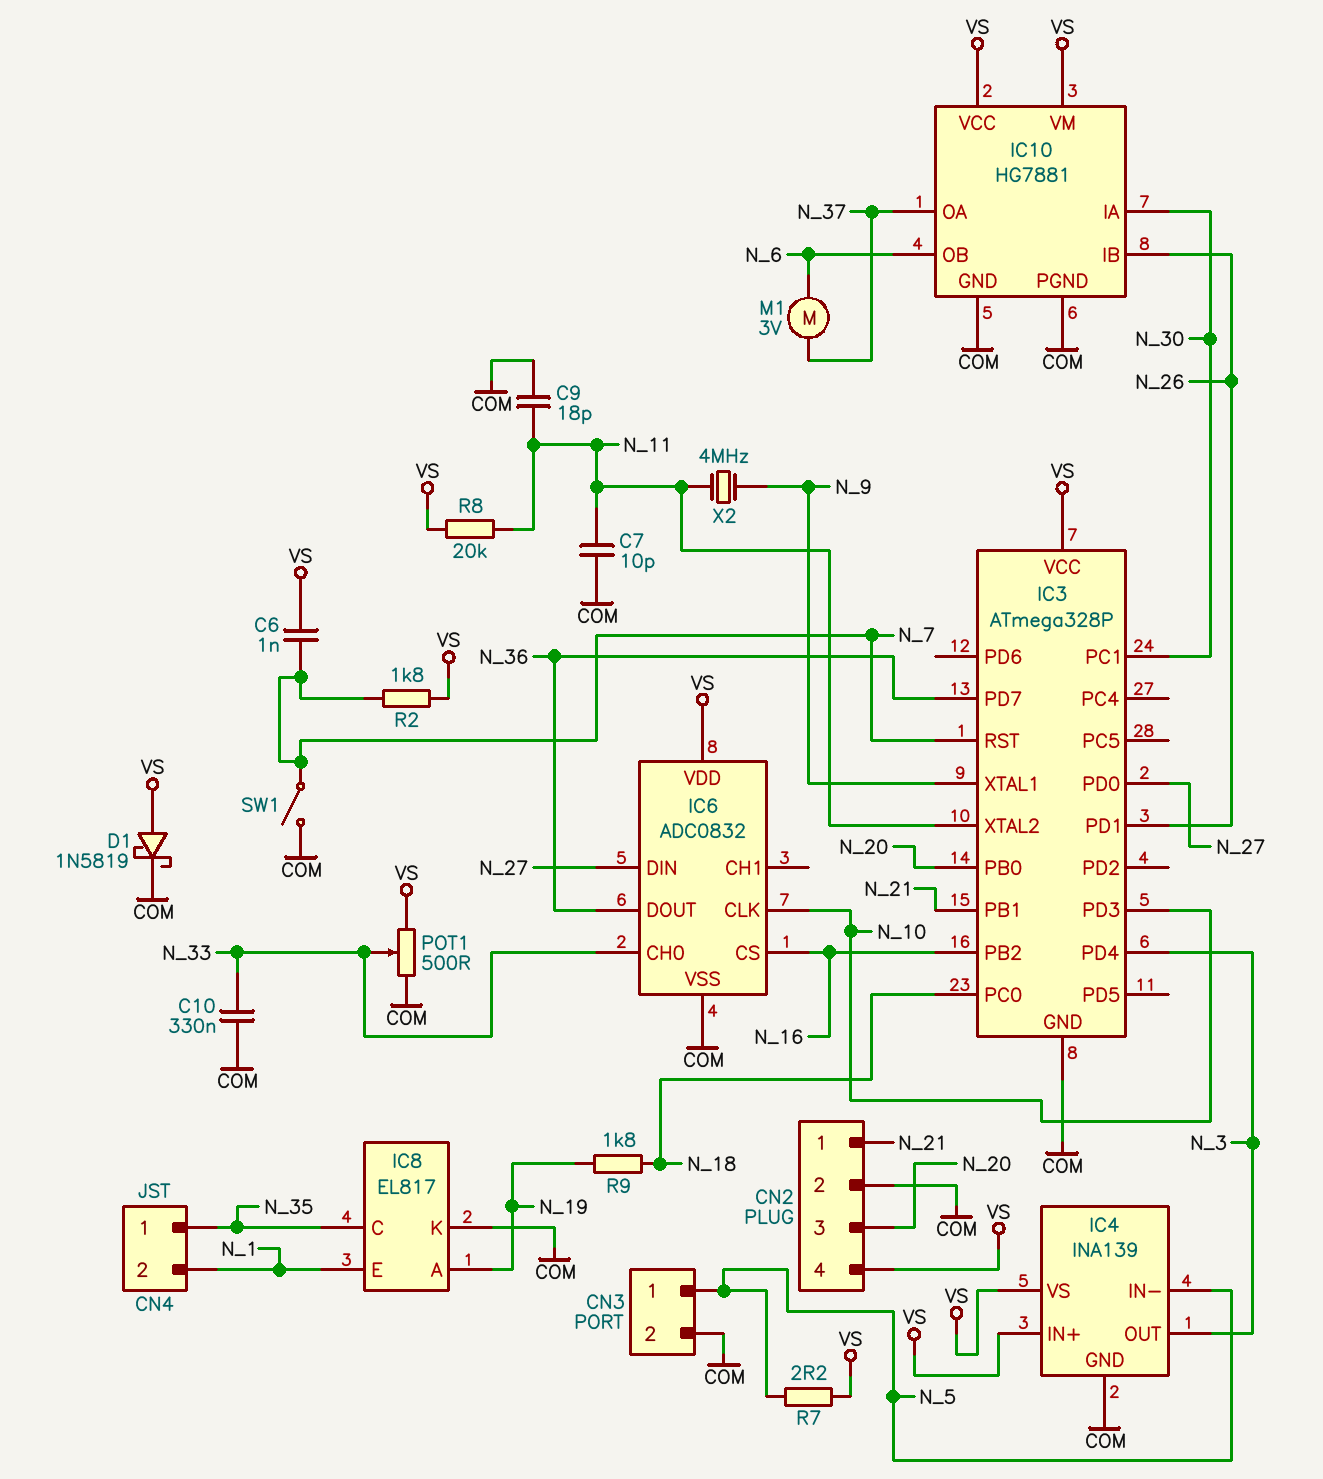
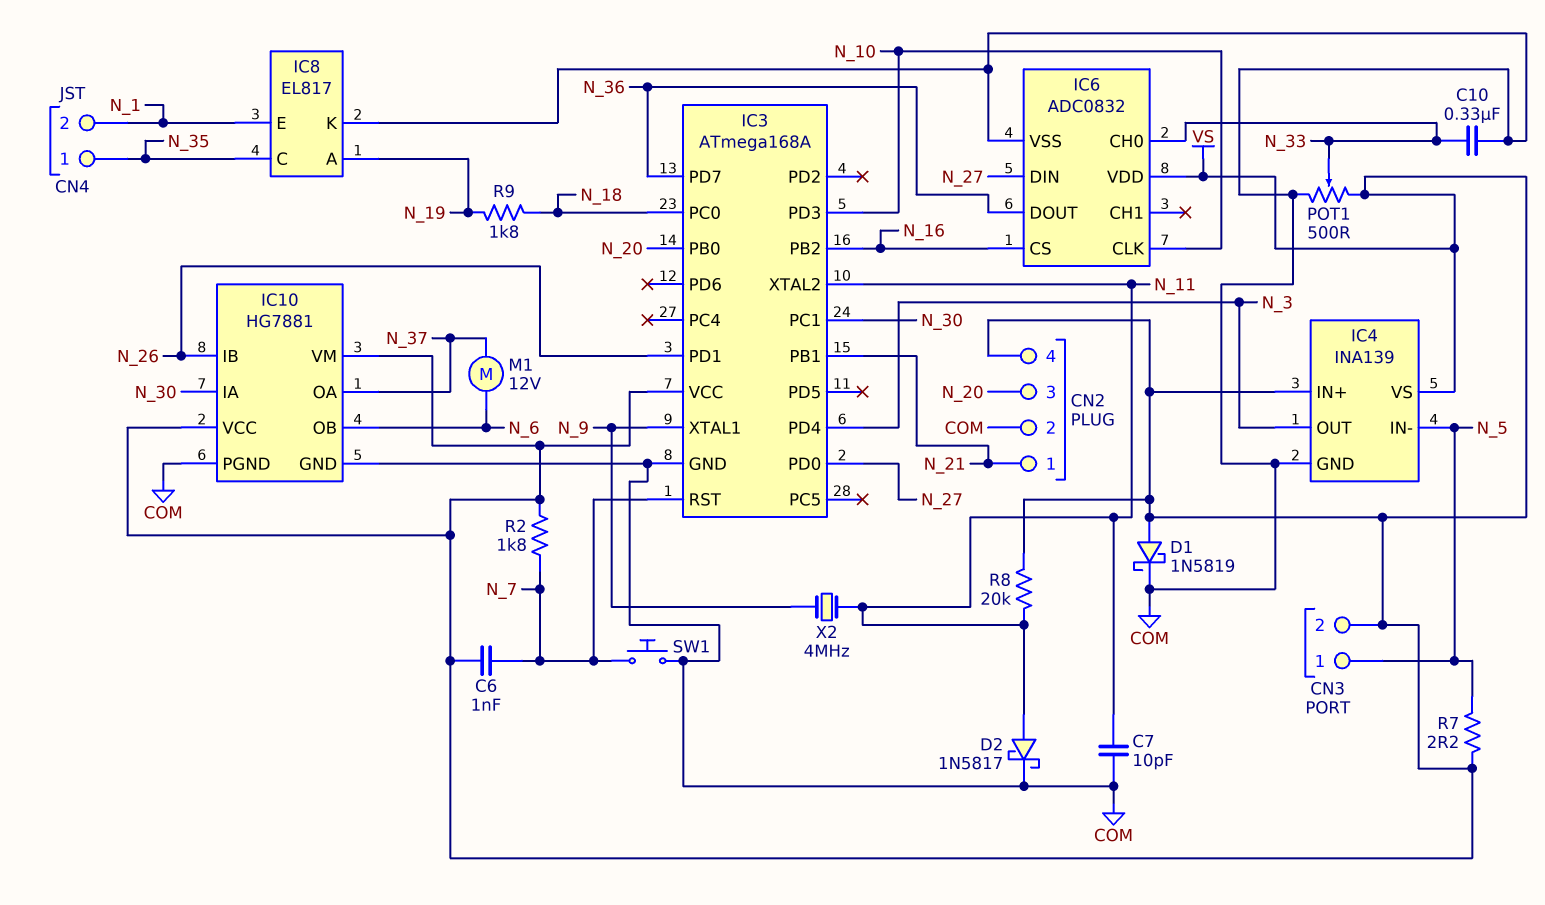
C9: 18pF (COM, N_11) -> none
CN3 pin 2: COM -> VS
D2: none -> schottky 1N5817 (A N_11, K COM)
IC3: ATmega328P -> ATmega168A
M1: motor 3V (N_6, N_37) -> motor 12V (N_6, N_37)
SW1: switch (COM, N_7) -> button (COM, N_7)

